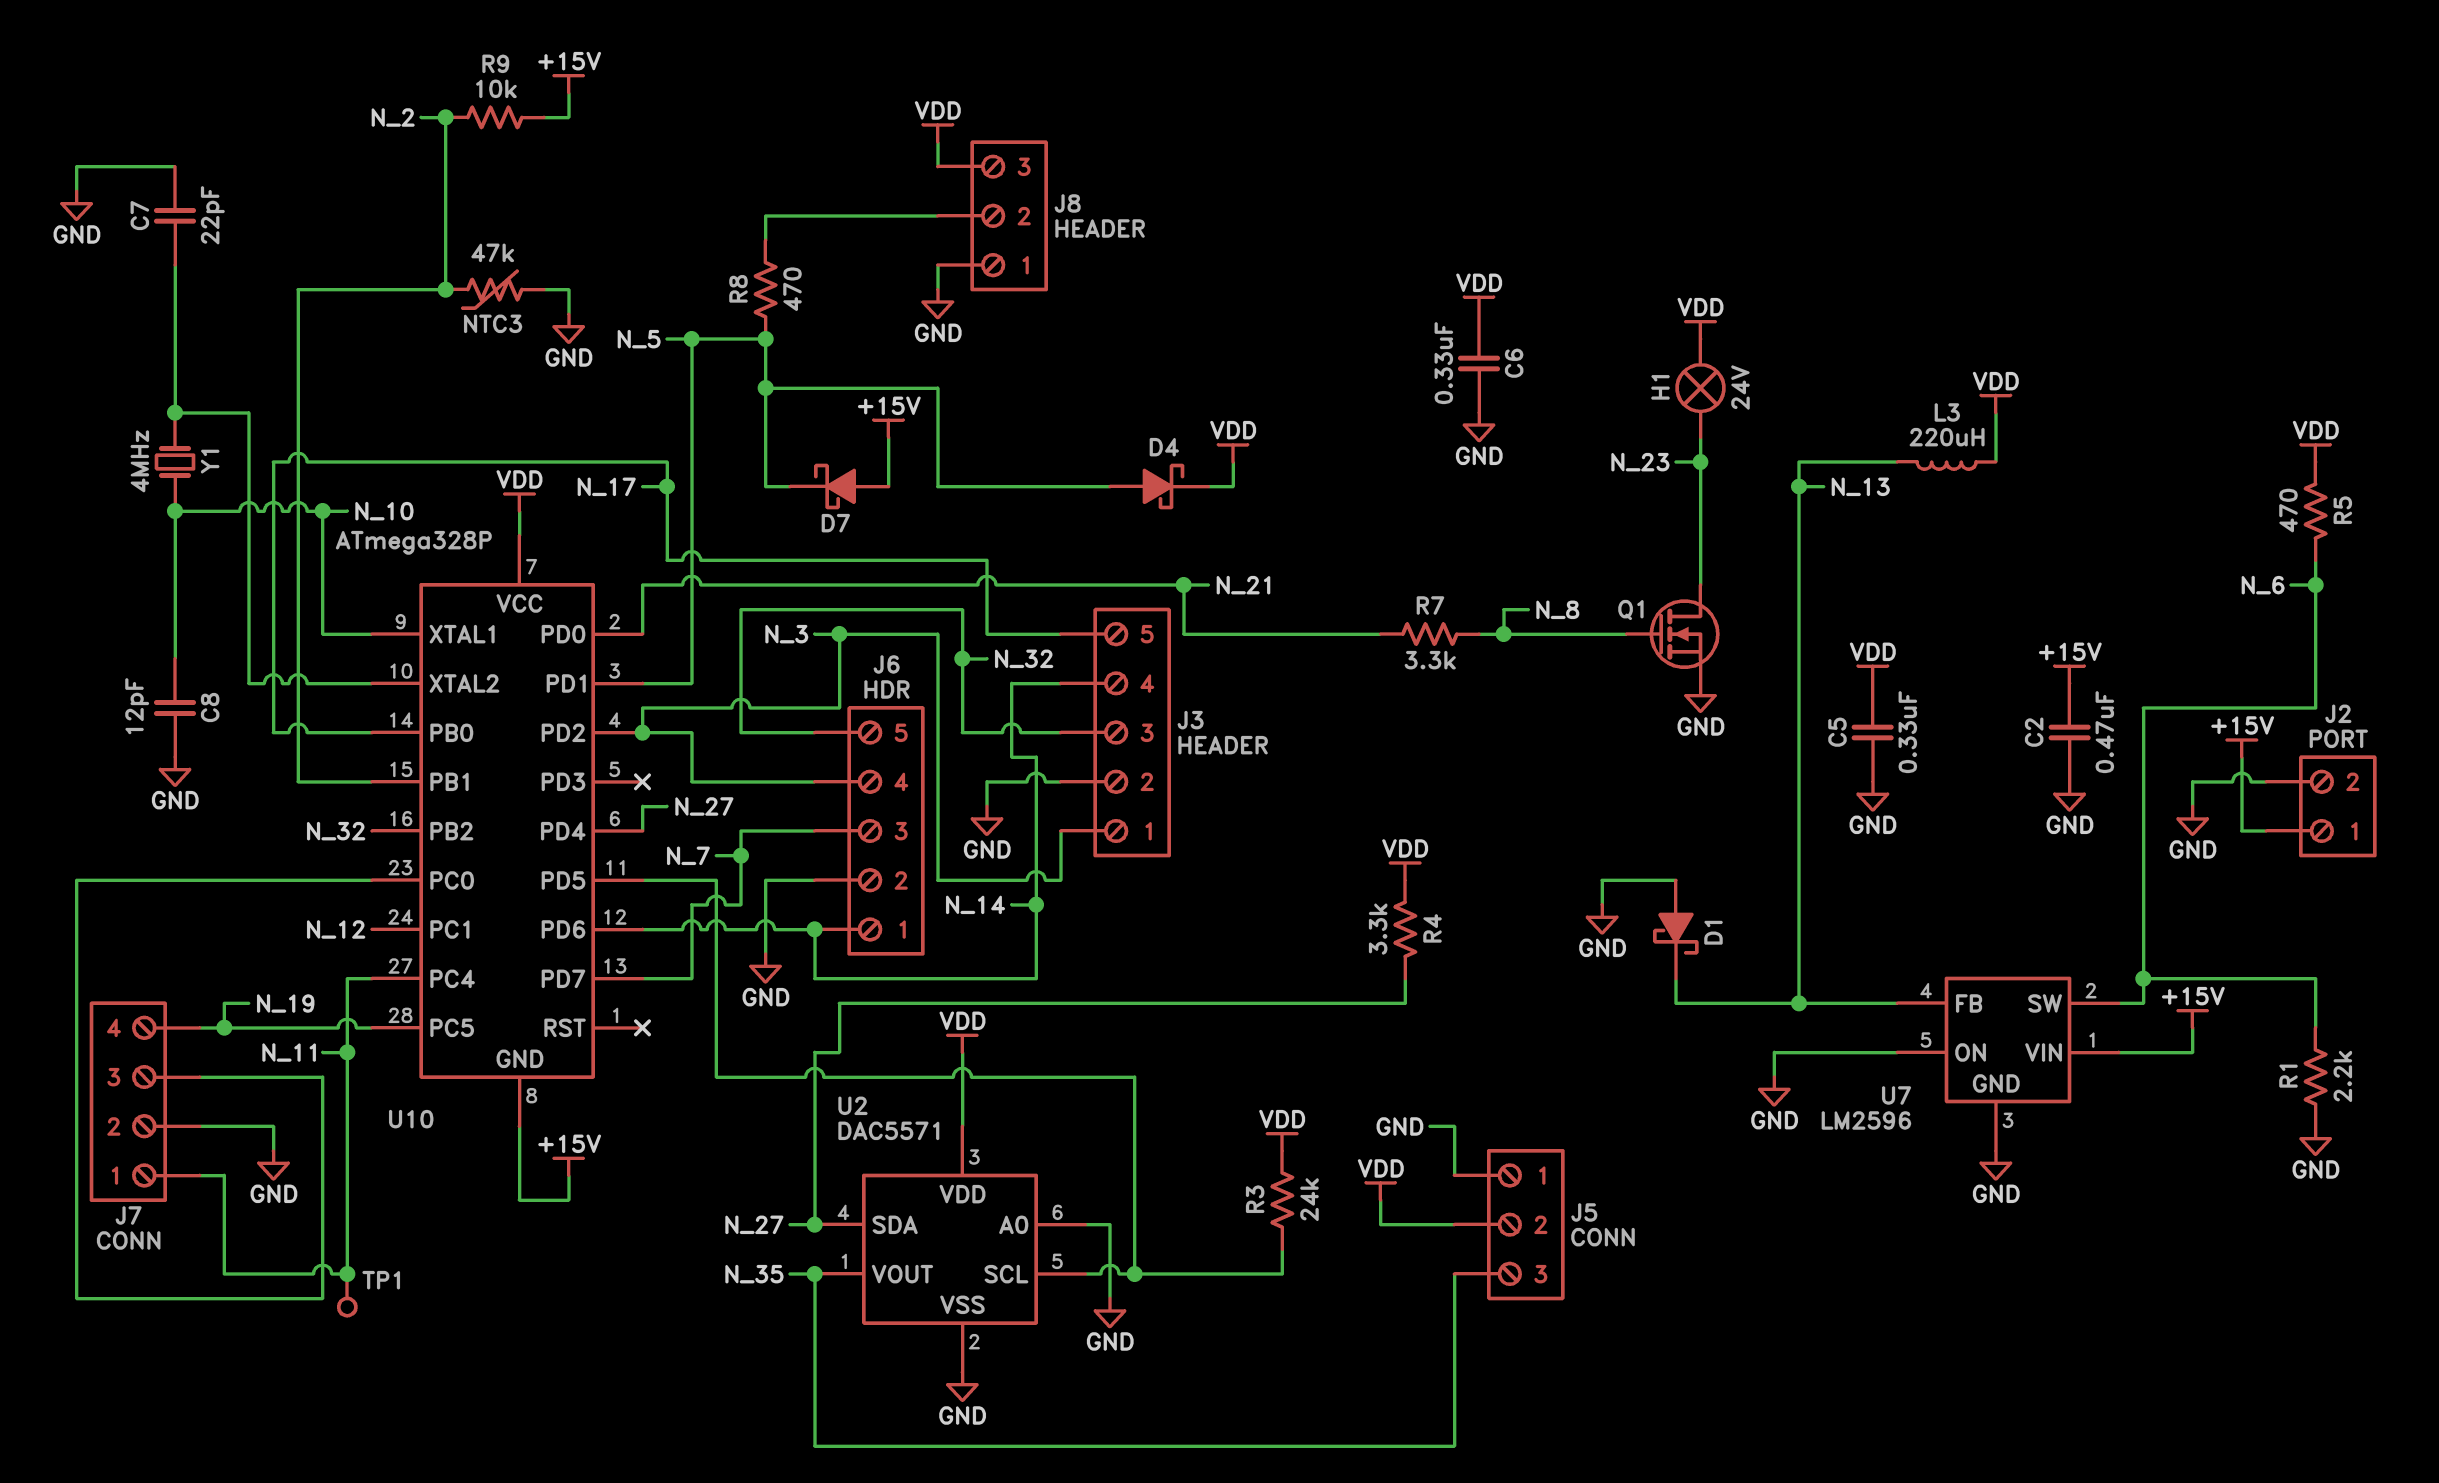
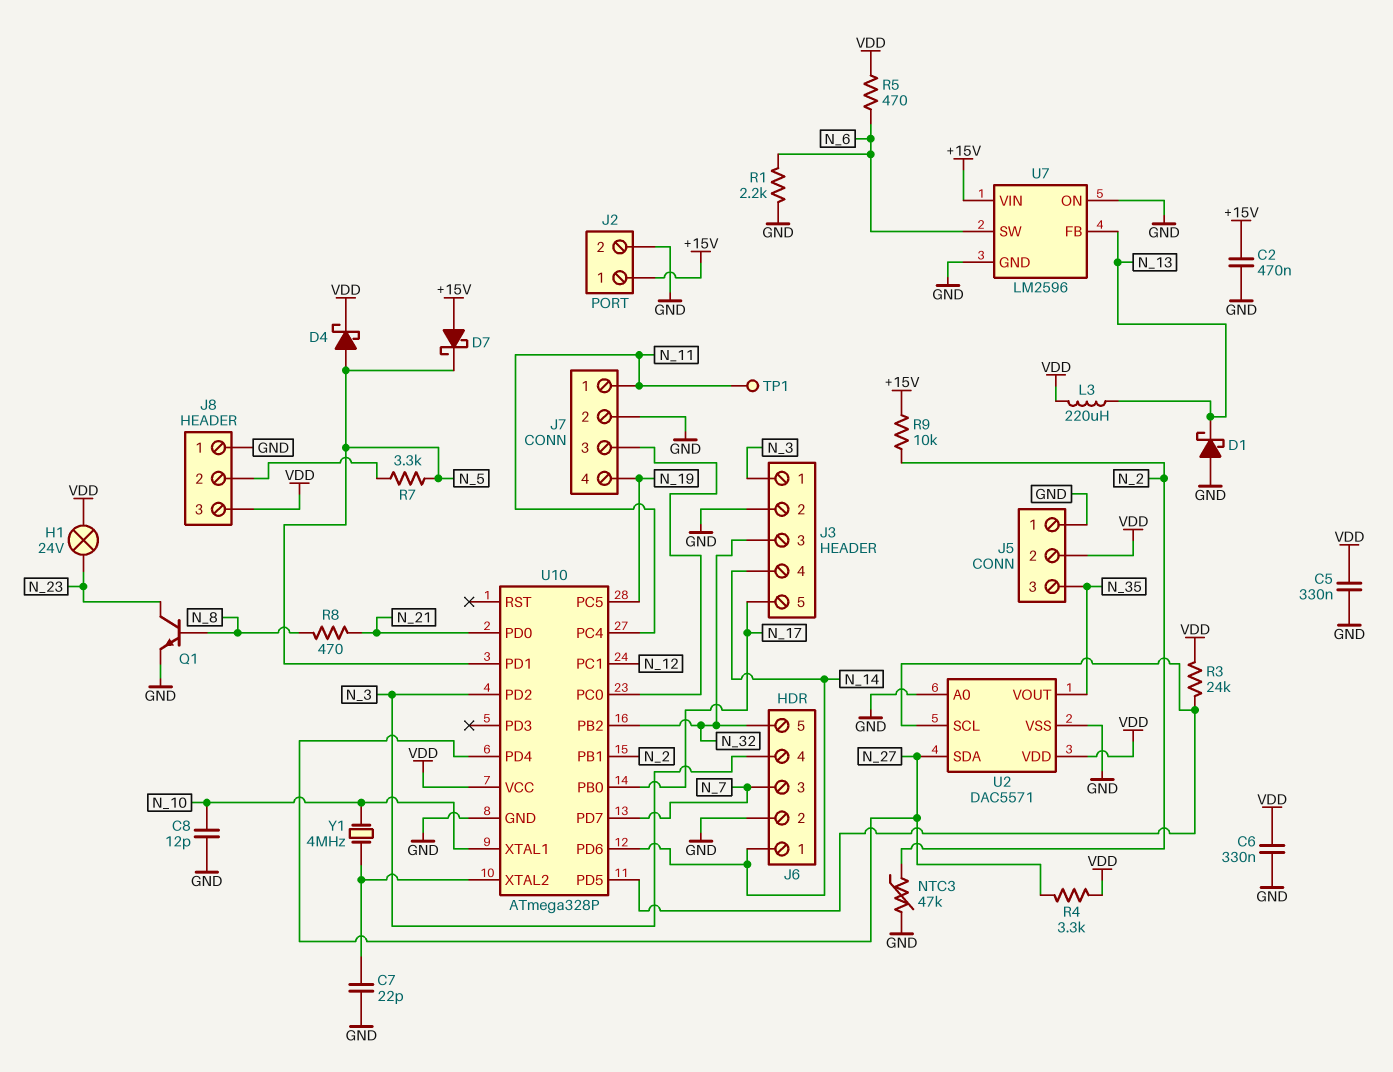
Q1: NMOS (G N_8, D N_23, S GND) -> NPN (B N_8, C N_23, E GND)
R7: 3.3k (N_8, N_21) -> 3.3k (J8/2, N_5)
R8: 470 (J8/2, N_5) -> 470 (N_8, N_21)
U10 pin GND: +15V -> GND

